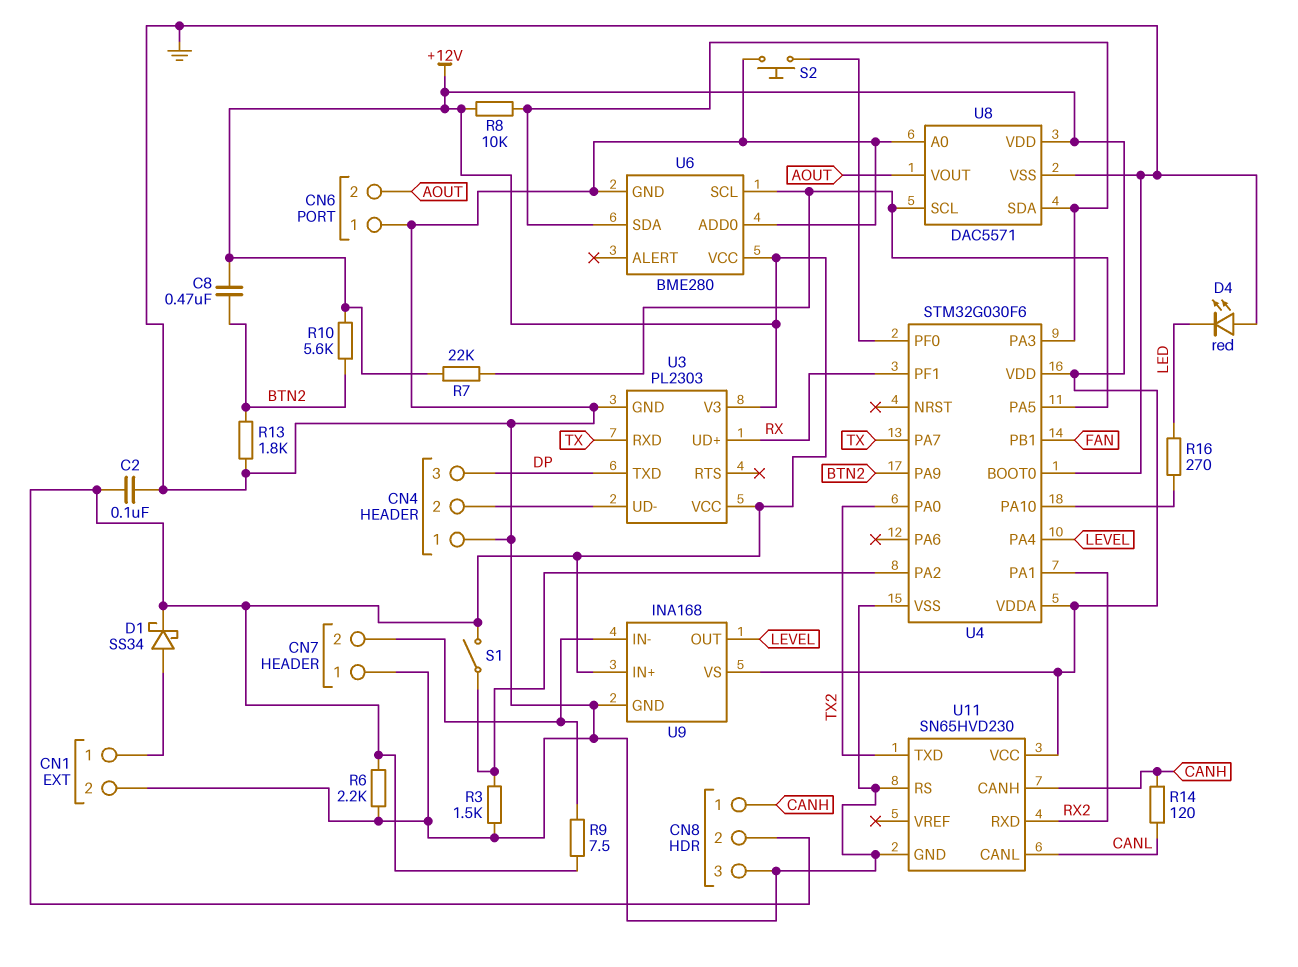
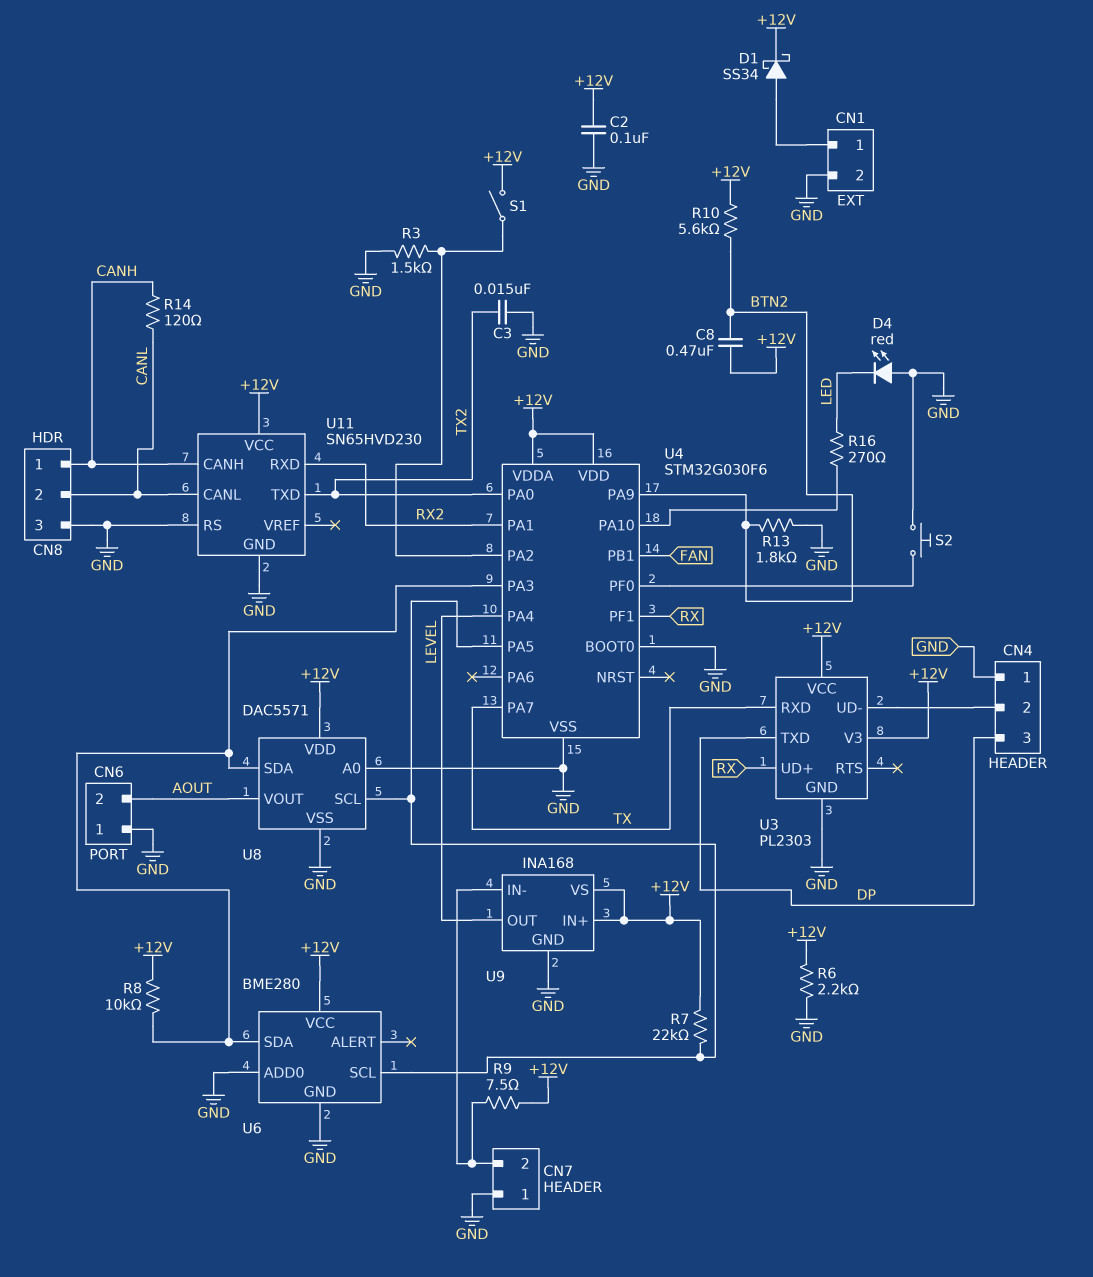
C3: none -> 15nF (GND, TX2)
CN8 pin 2: +12V -> CANL

